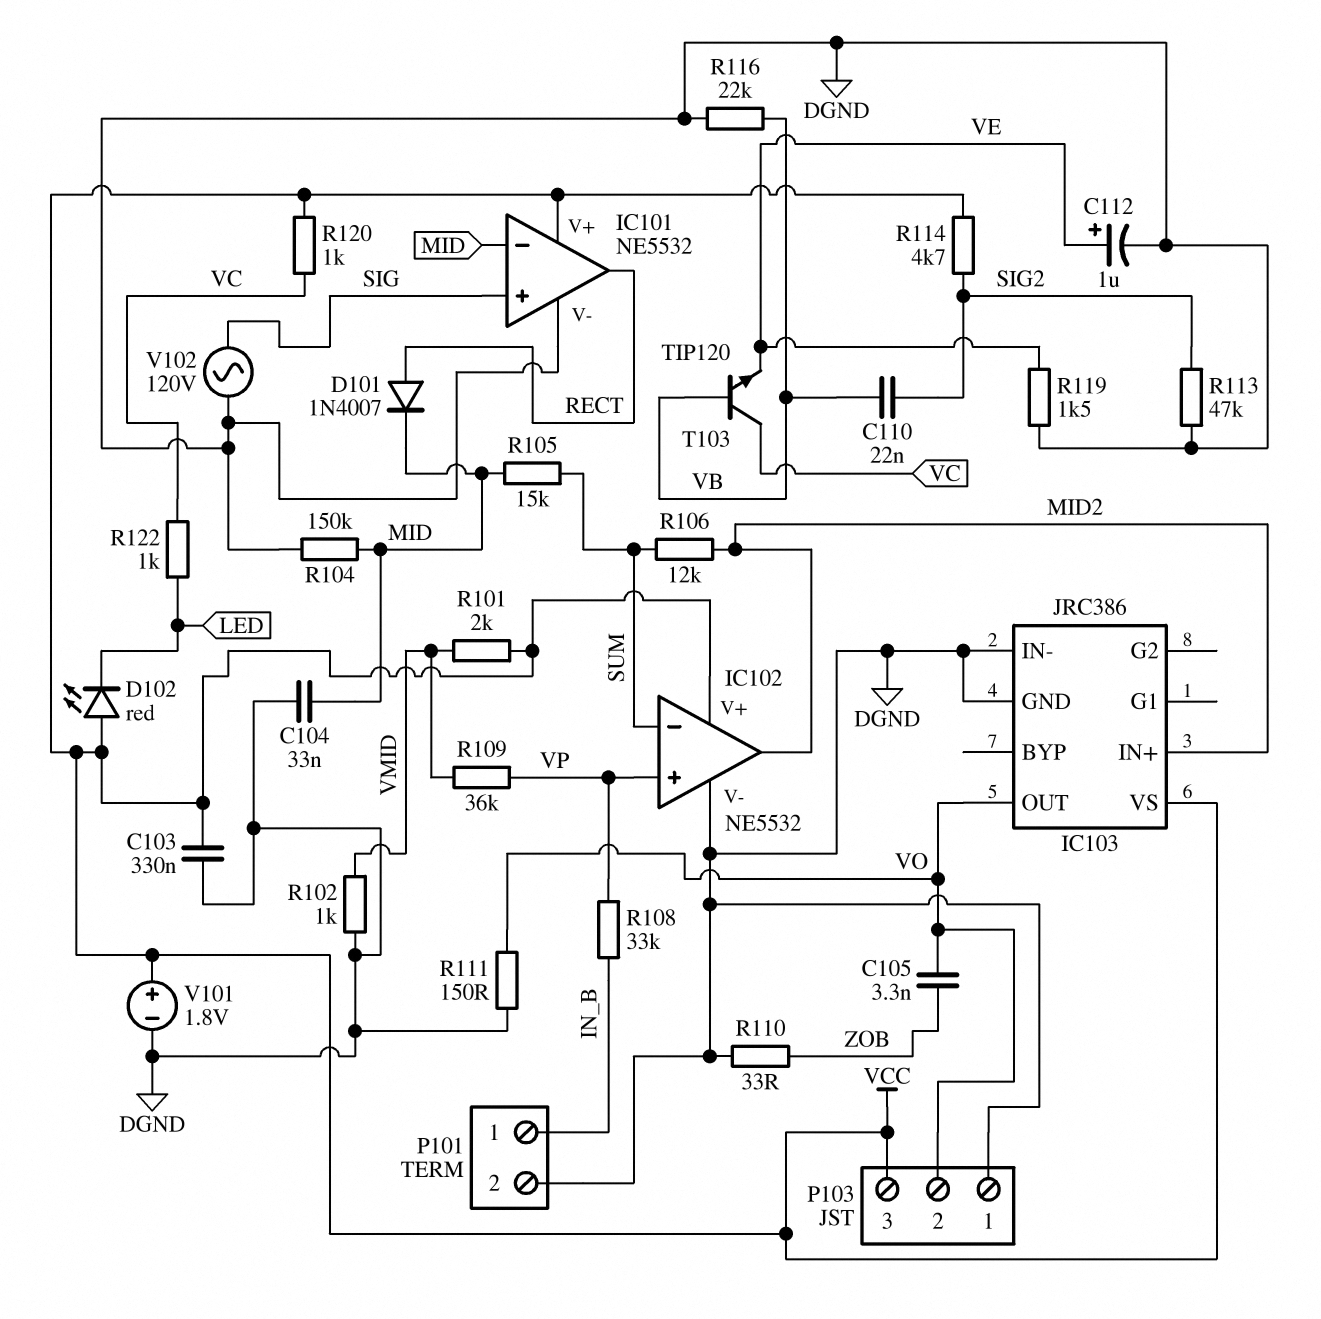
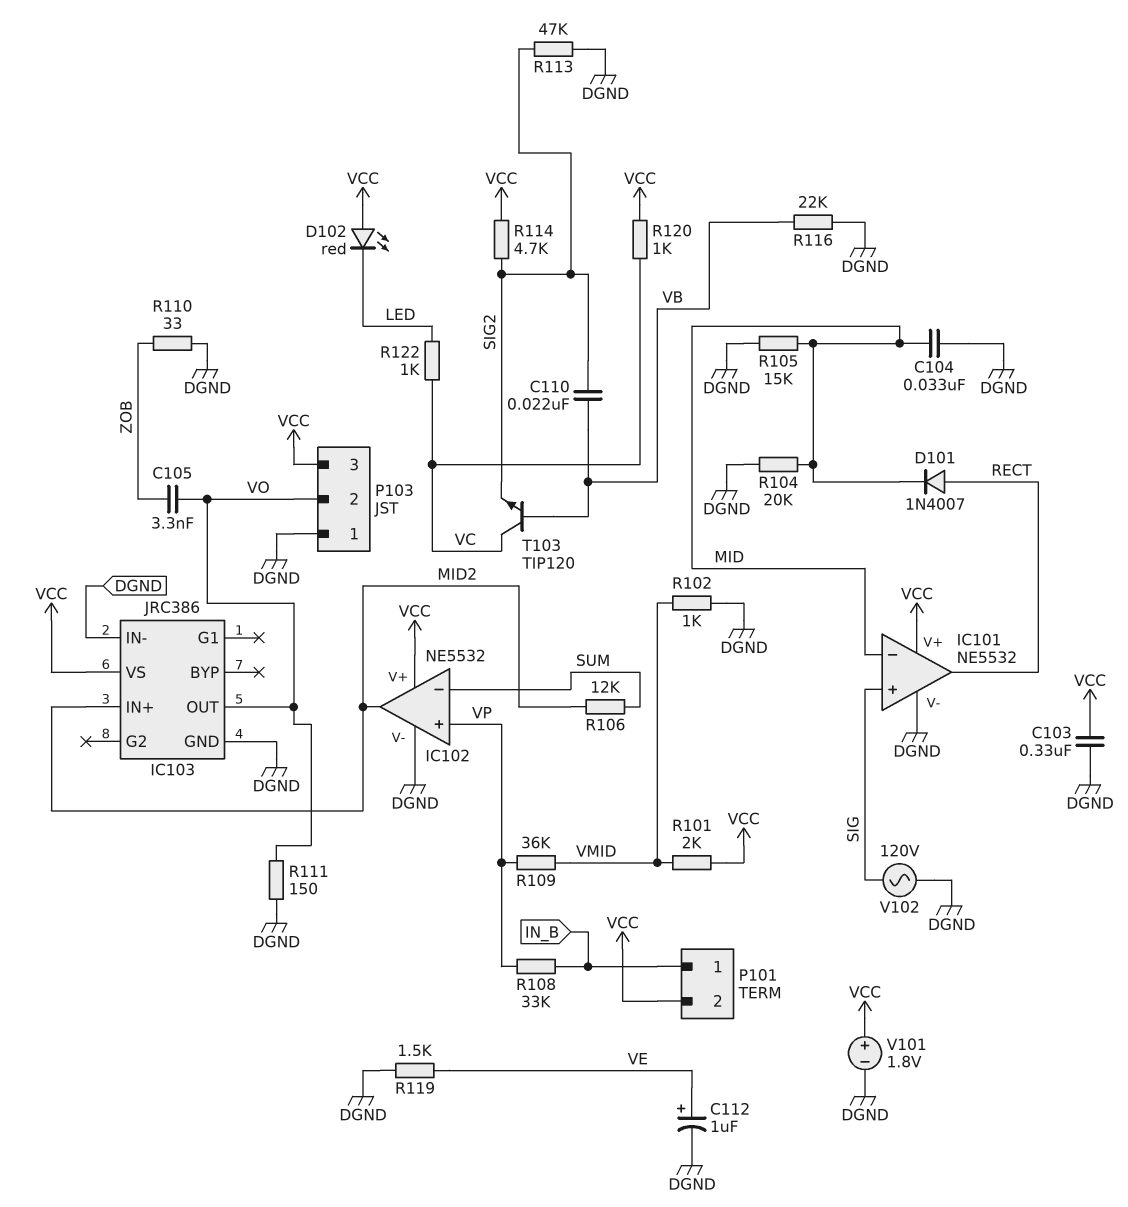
P101 pin 2: DGND -> VCC
R104: 150k (DGND, MID) -> 20k (DGND, MID)
R105: 15k (MID, SUM) -> 15k (DGND, MID)
T103: NPN TIP120 (B VB, C VC, E VE) -> NPN TIP120 (B VB, C VC, E SIG2)

